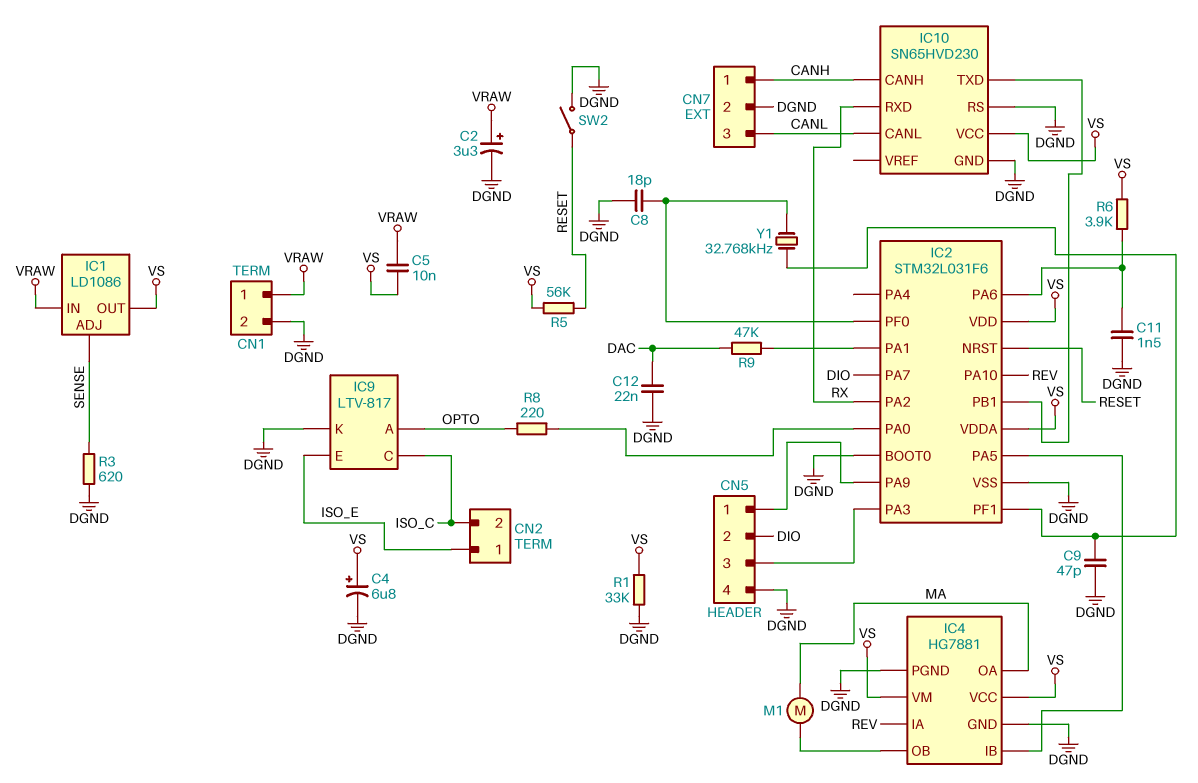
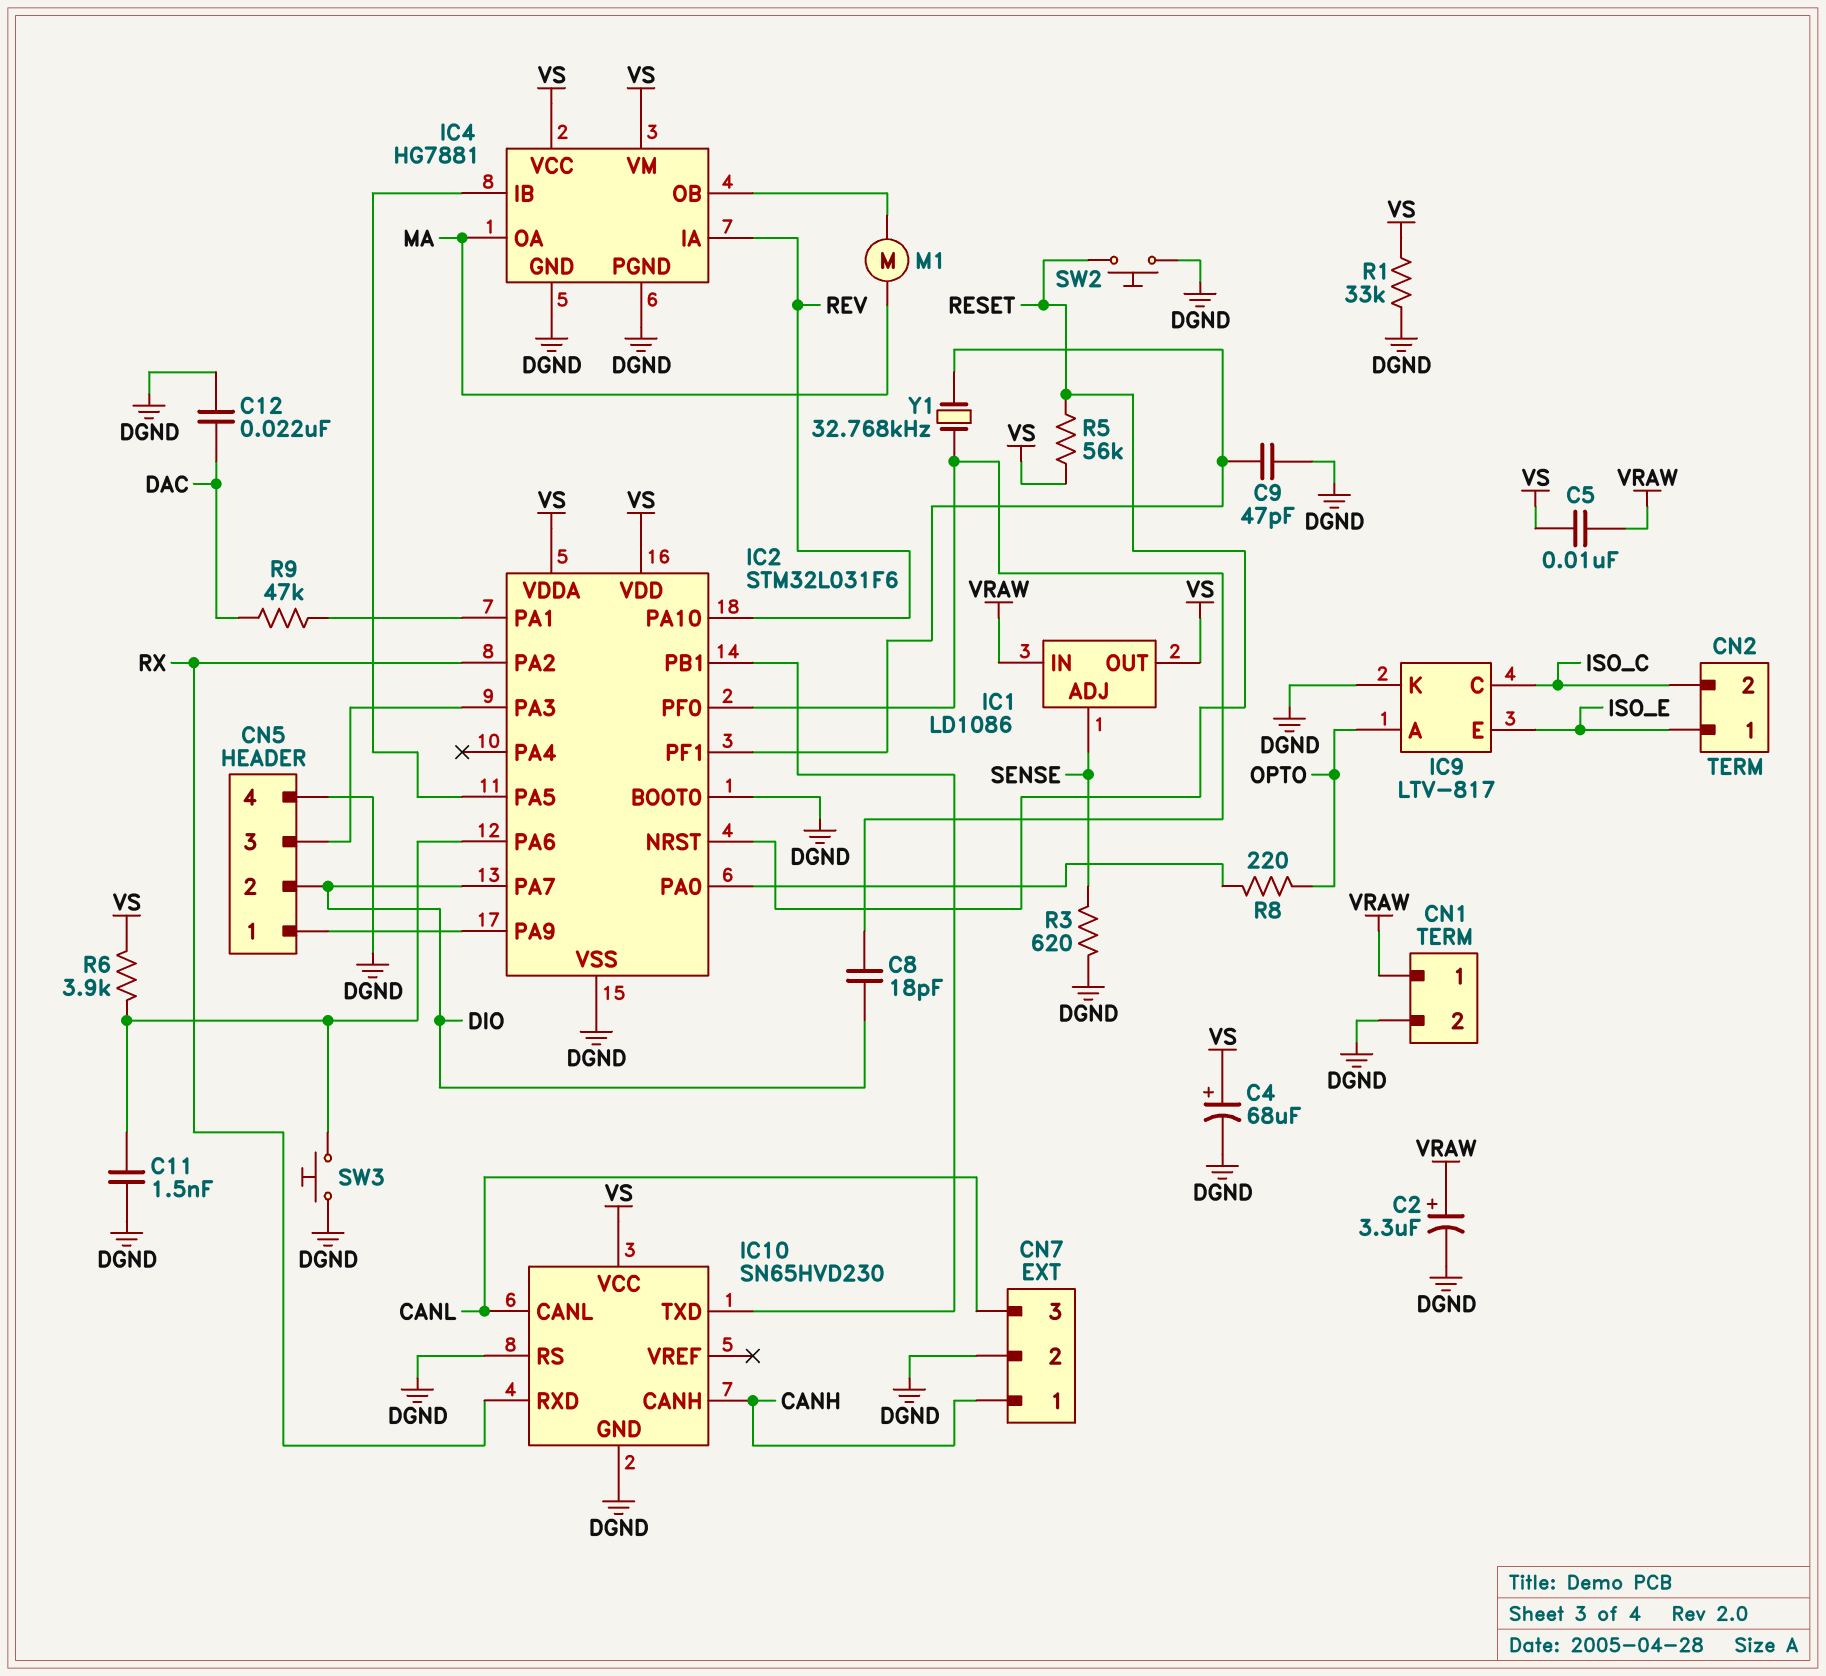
C4: 6.8uF (plus VS, minus DGND) -> 68uF (plus VS, minus DGND)
C8: 18pF (DGND, IC2/PF0) -> 18pF (DIO, IC2/PF0)
SW2: switch (DGND, RESET) -> button (DGND, RESET)
SW3: none -> button (DGND, IC2/PA6)

